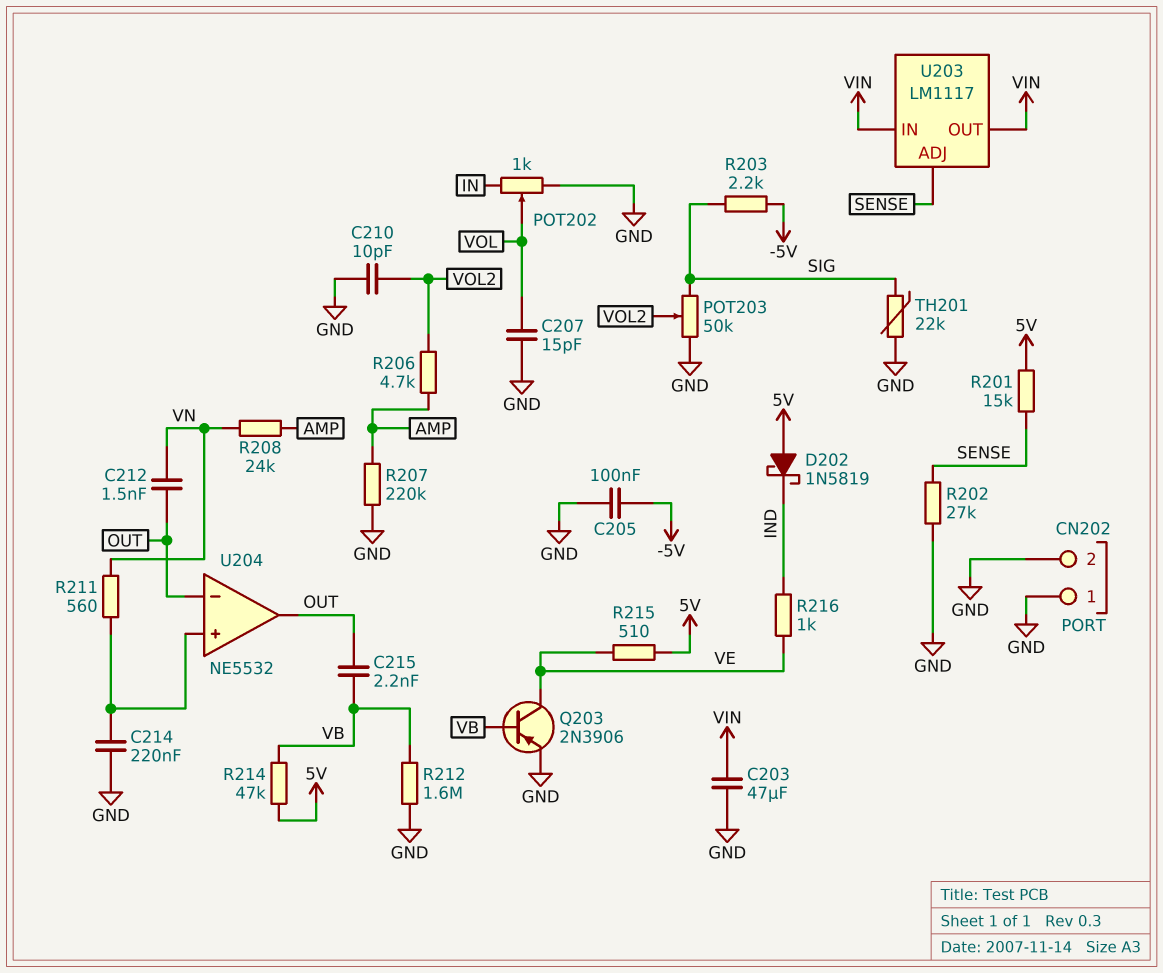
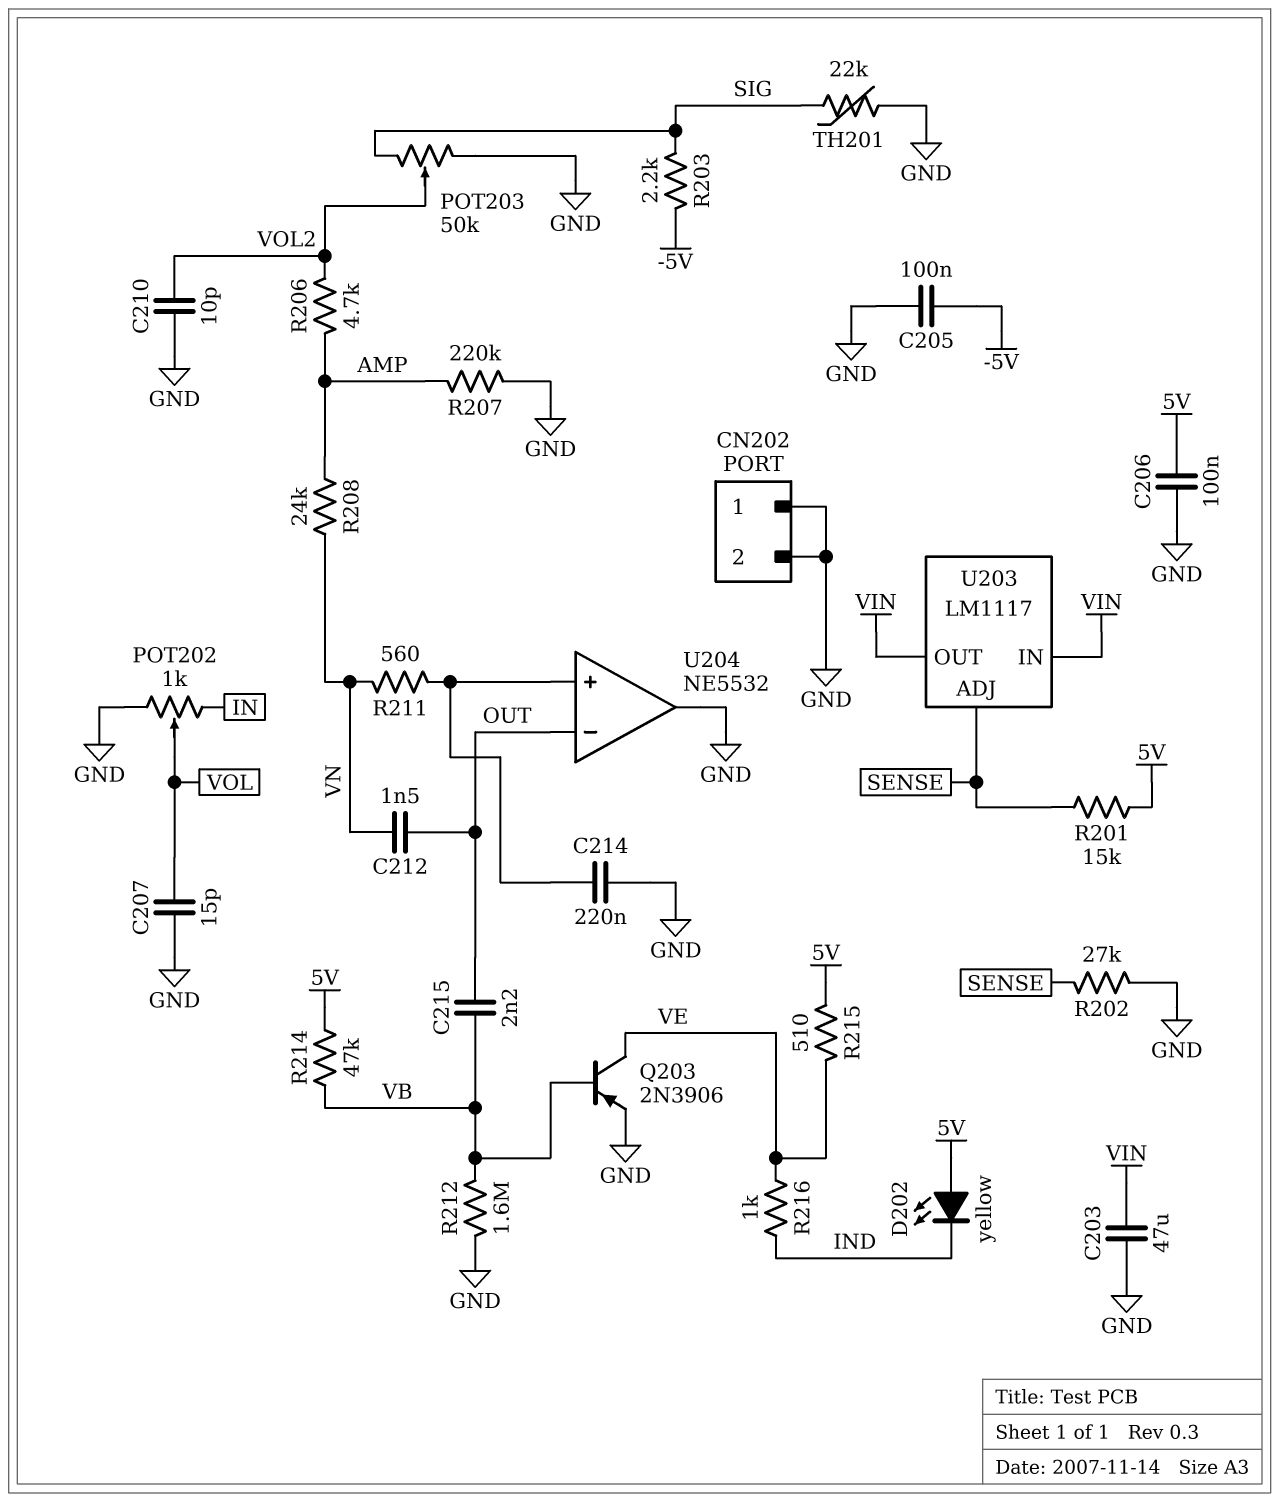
C206: none -> 100nF (5V, GND)
D202: schottky 1N5819 (A 5V, K IND) -> LED yellow (A 5V, K IND)
U204 pin out: OUT -> GND

